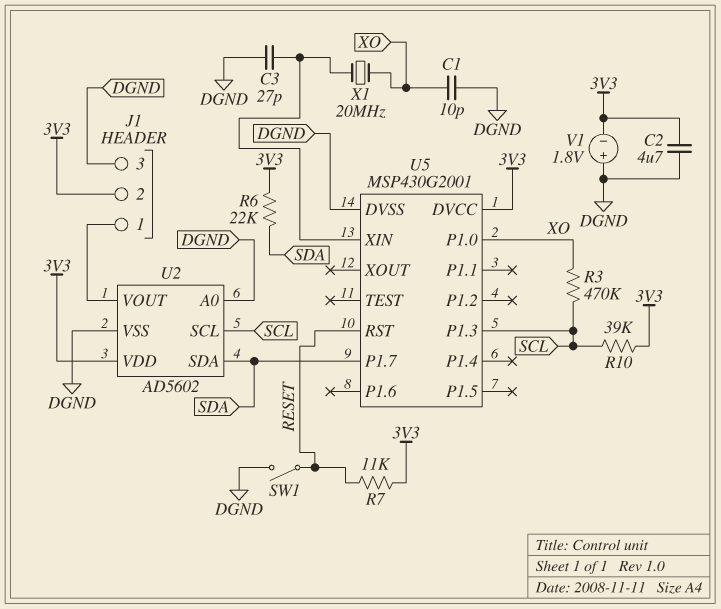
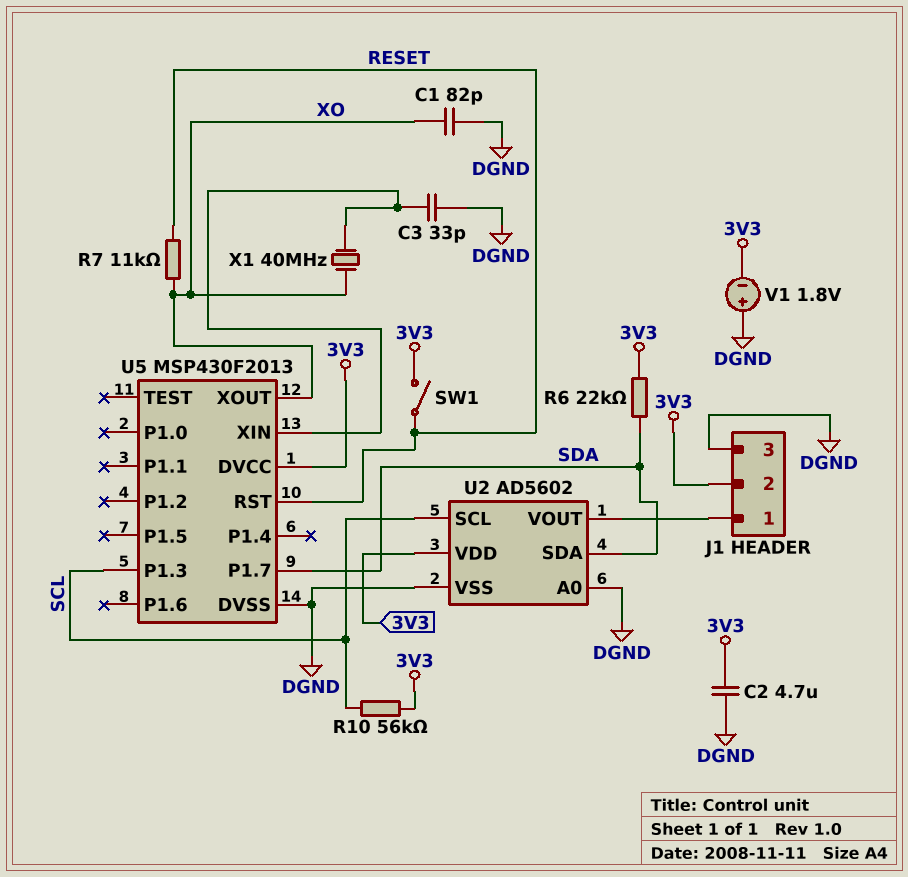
C1: 10pF (DGND, XO) -> 82pF (DGND, XO)
C3: 27pF (DGND, U5/XIN) -> 33pF (DGND, U5/XIN)
R3: 470k (SCL, XO) -> none
R7: 11k (3V3, RESET) -> 11k (RESET, XO)
R10: 39k (3V3, SCL) -> 56k (3V3, SCL)
SW1: switch (DGND, RESET) -> switch (3V3, RESET)
U5: MSP430G2001 -> MSP430F2013
U5 pin P1.0: XO -> none
U5 pin XOUT: none -> XO
X1: 20MHz (U5/XIN, XO) -> 40MHz (U5/XIN, XO)

